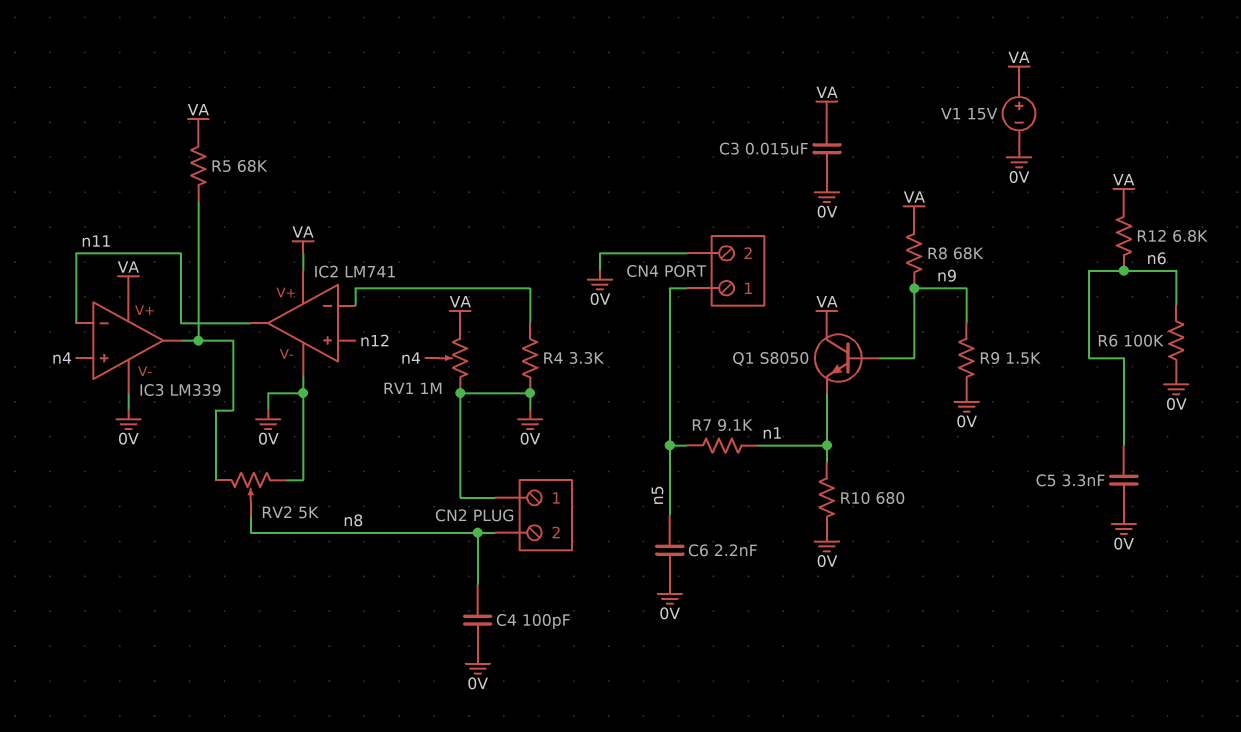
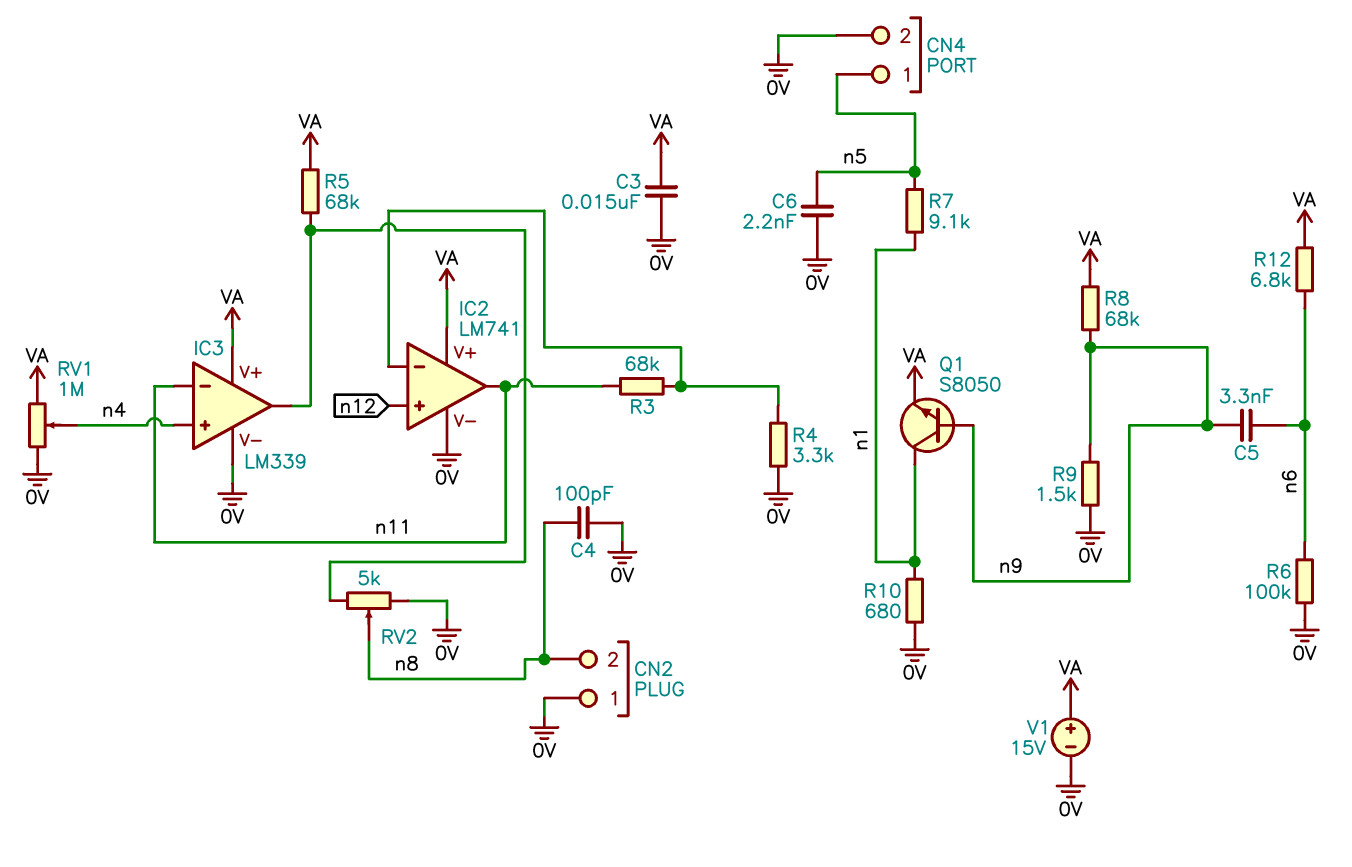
C5: 3.3nF (0V, n6) -> 3.3nF (n6, n9)
Q1: NPN S8050 (B n9, C VA, E n1) -> NPN S8050 (B n9, C n1, E VA)
R3: none -> 68k (IC2/in-, n11)

